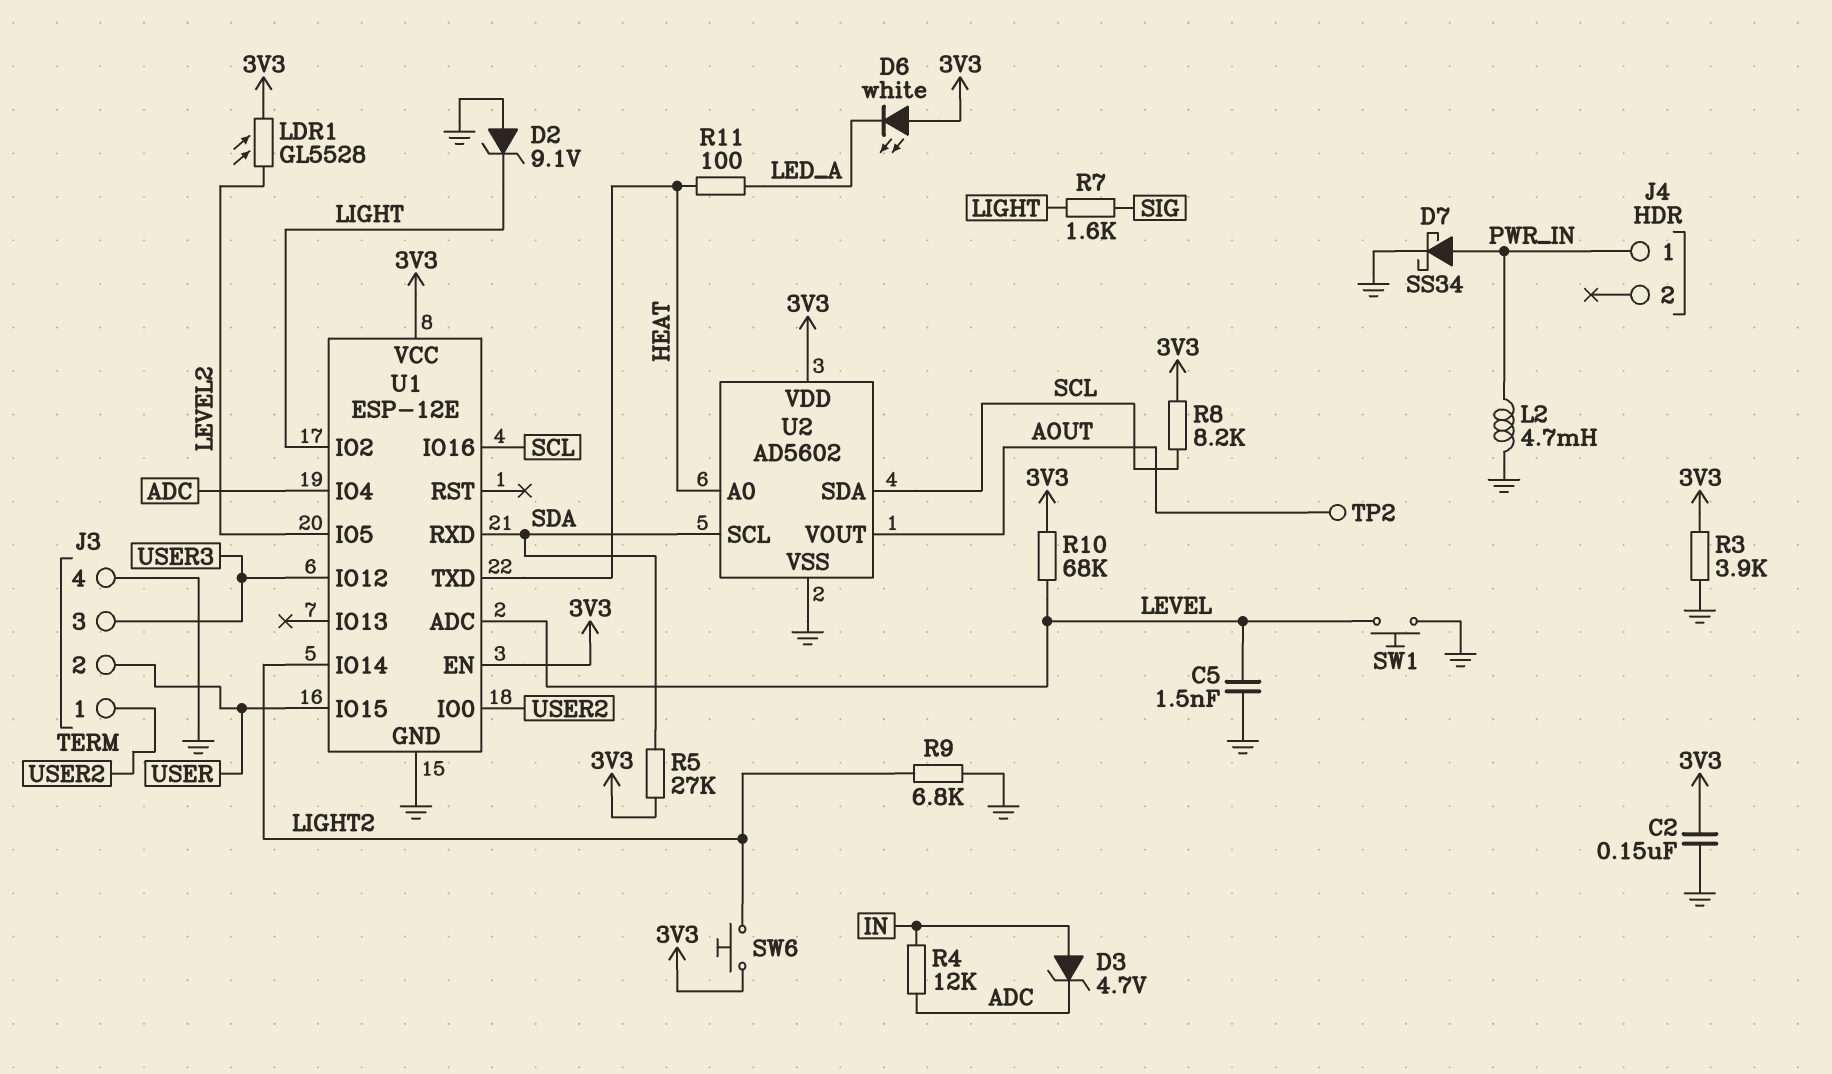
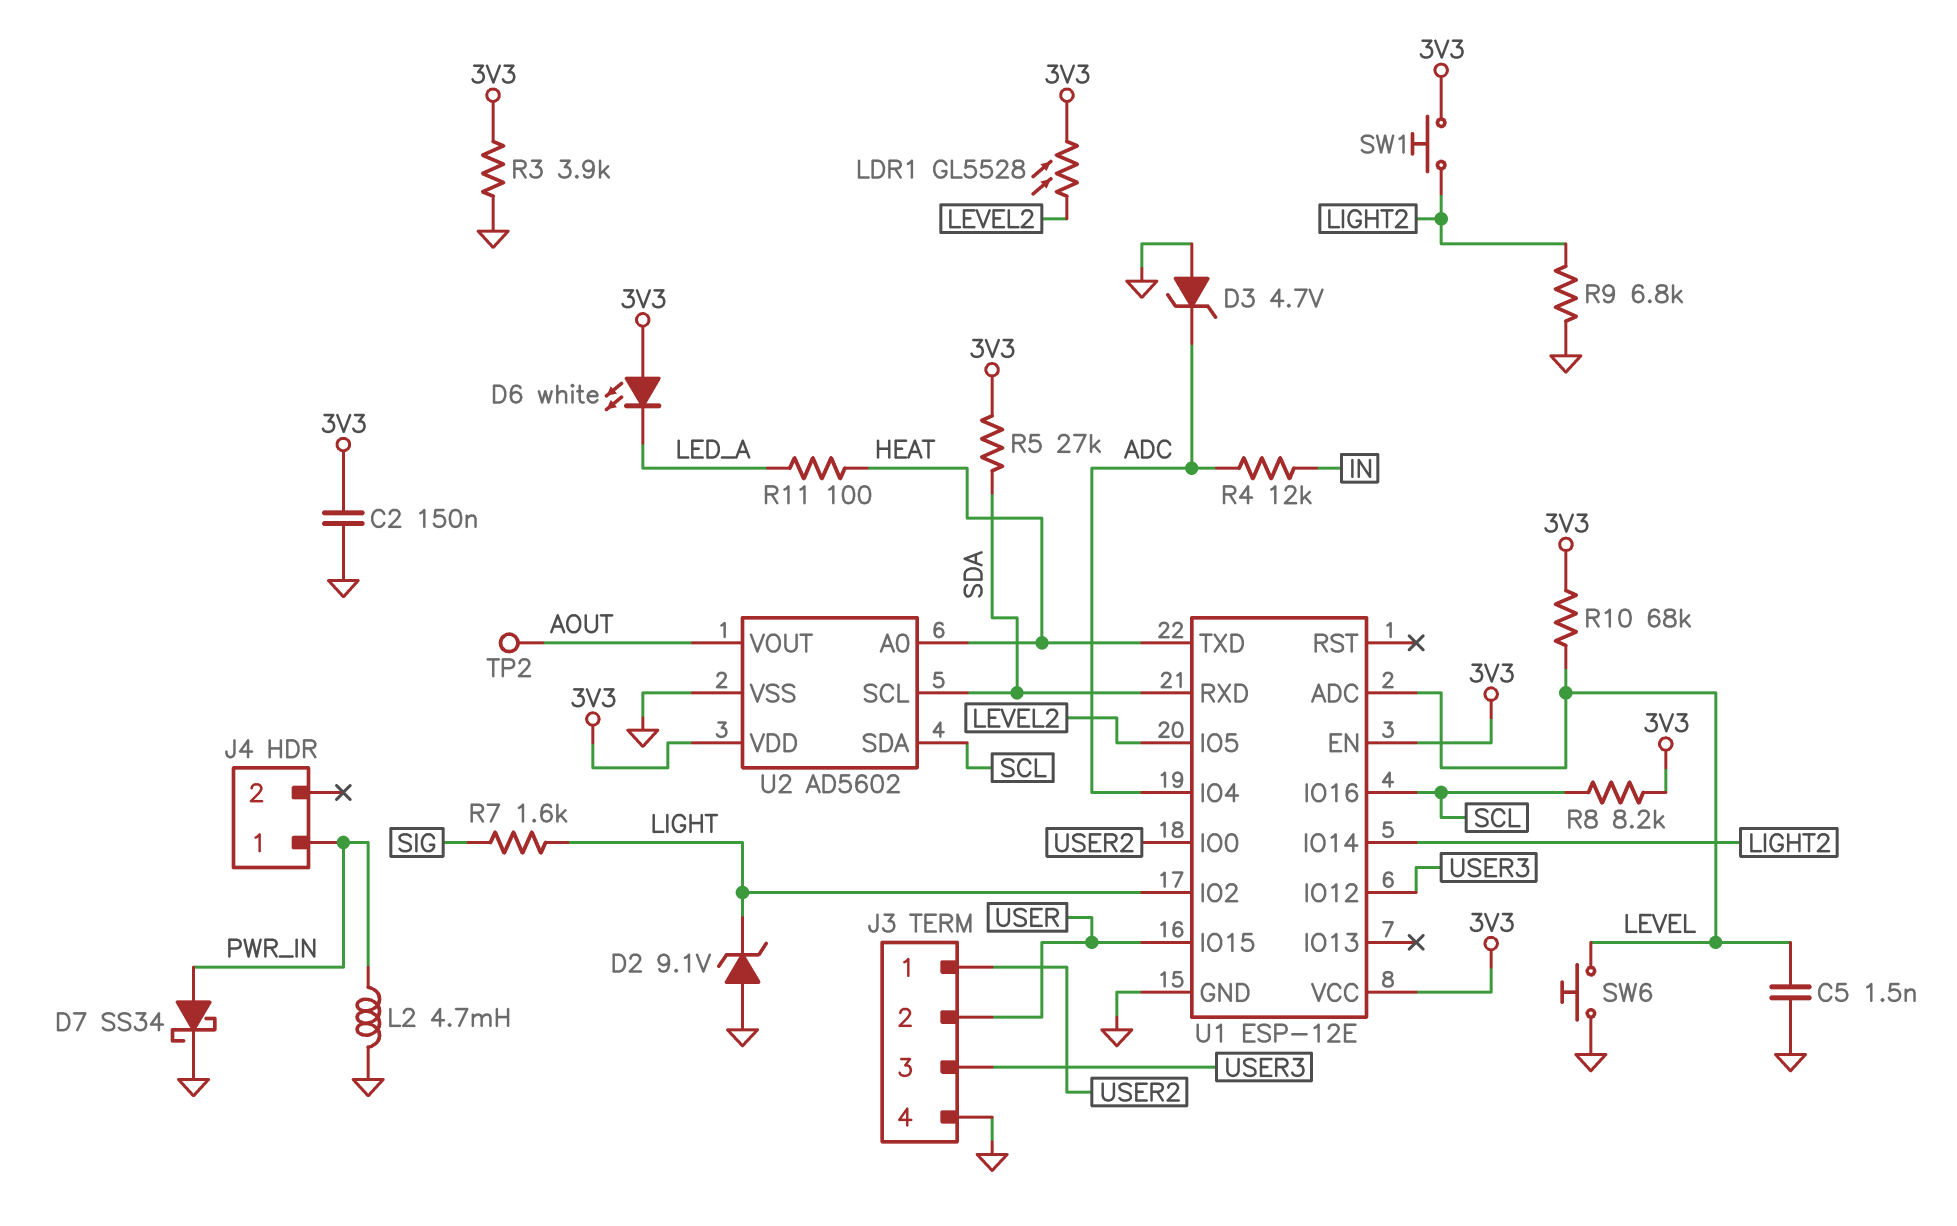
D3: zener 4.7V (A IN, K ADC) -> zener 4.7V (A GND, K ADC)
SW1: button (GND, LEVEL) -> button (3V3, LIGHT2)
SW6: button (3V3, LIGHT2) -> button (GND, LEVEL)

